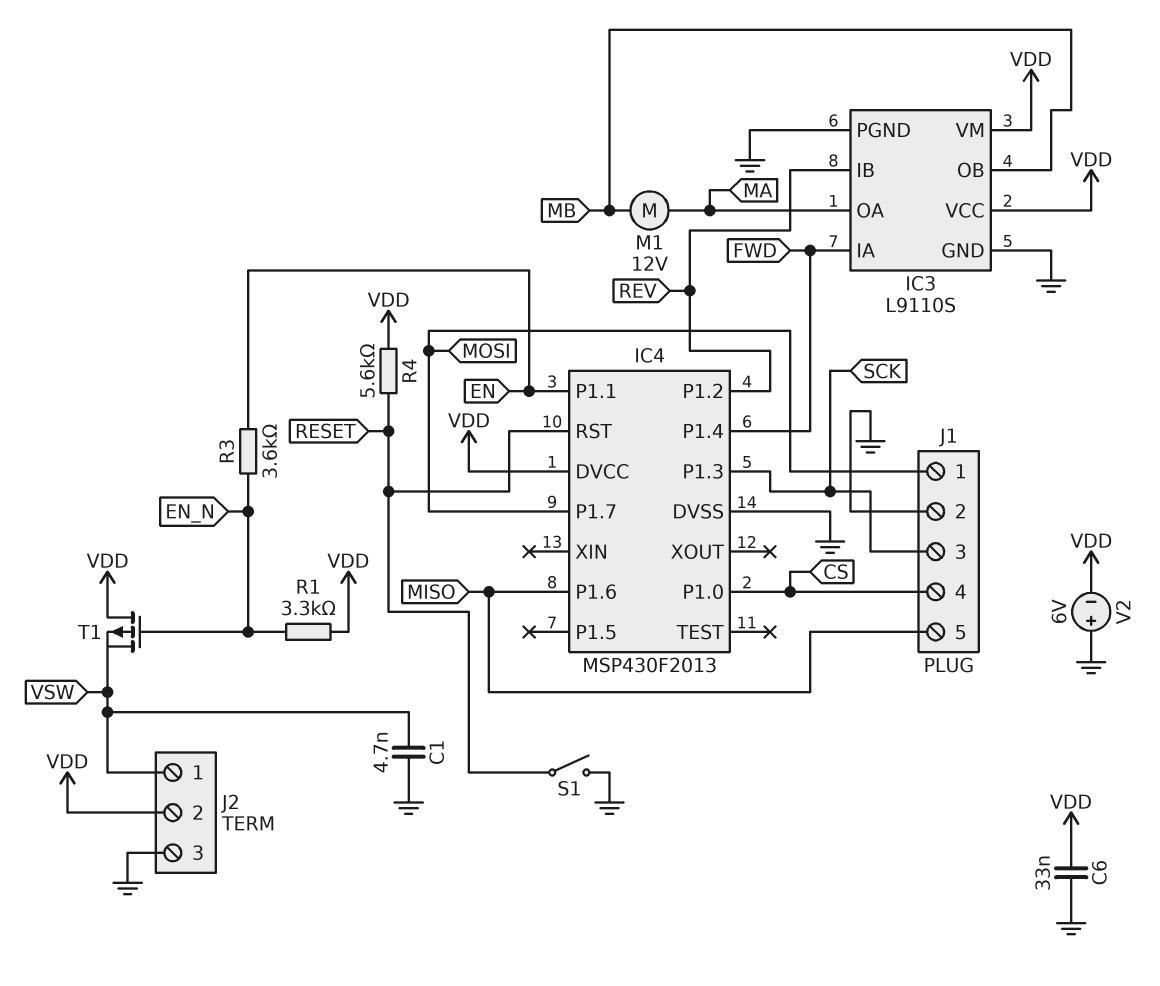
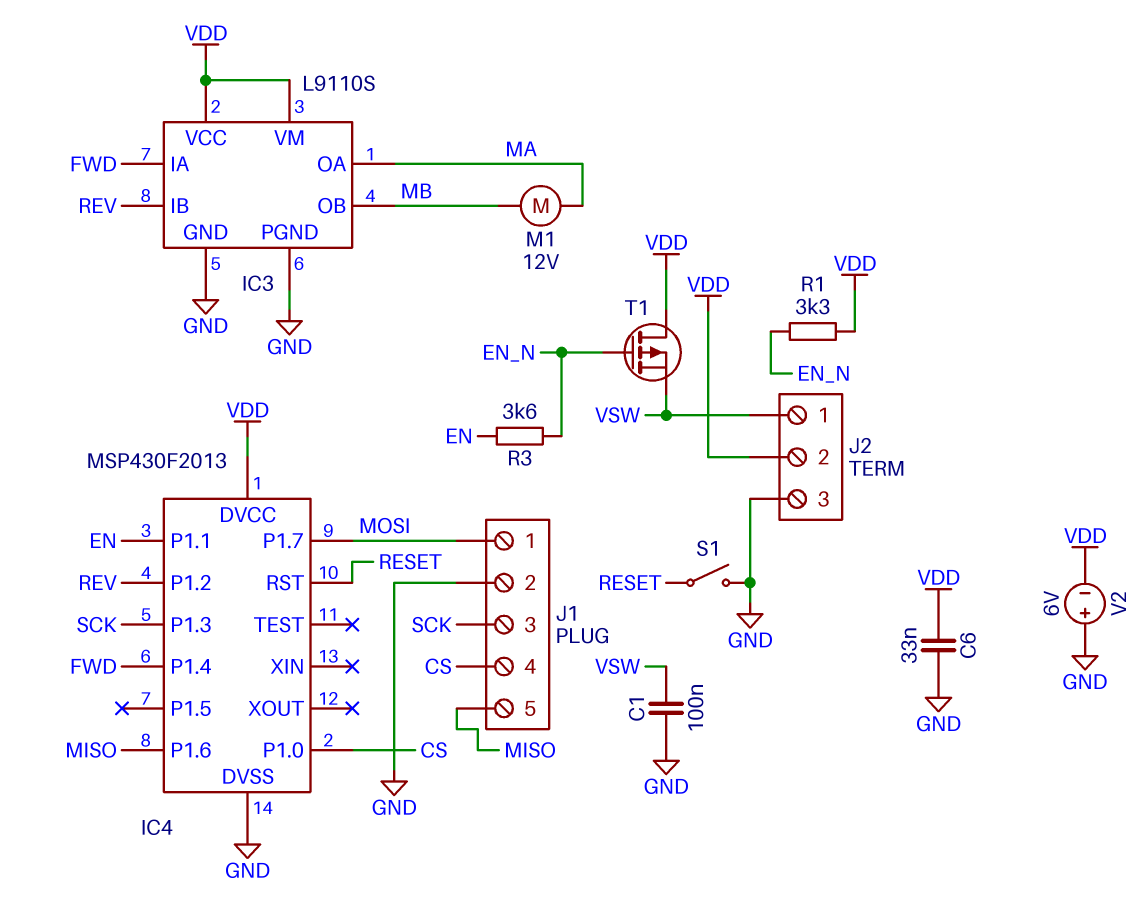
C1: 4.7nF (GND, VSW) -> 100nF (GND, VSW)
R4: 5.6k (RESET, VDD) -> none

